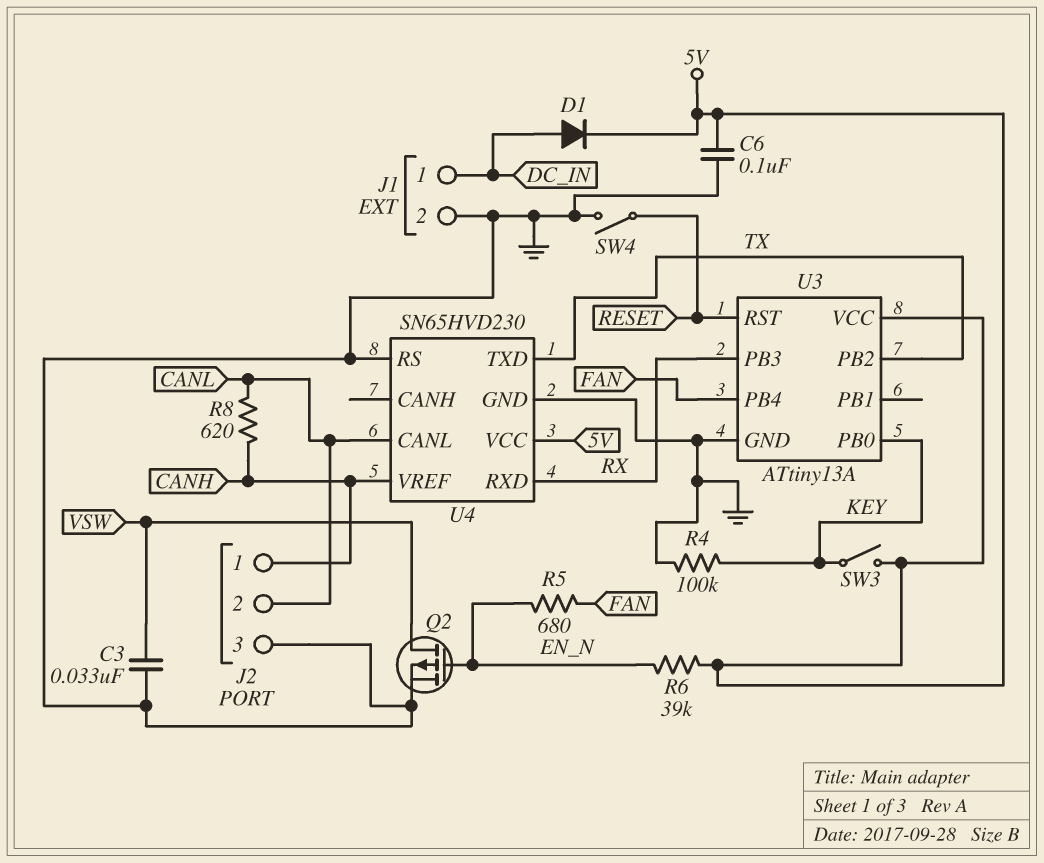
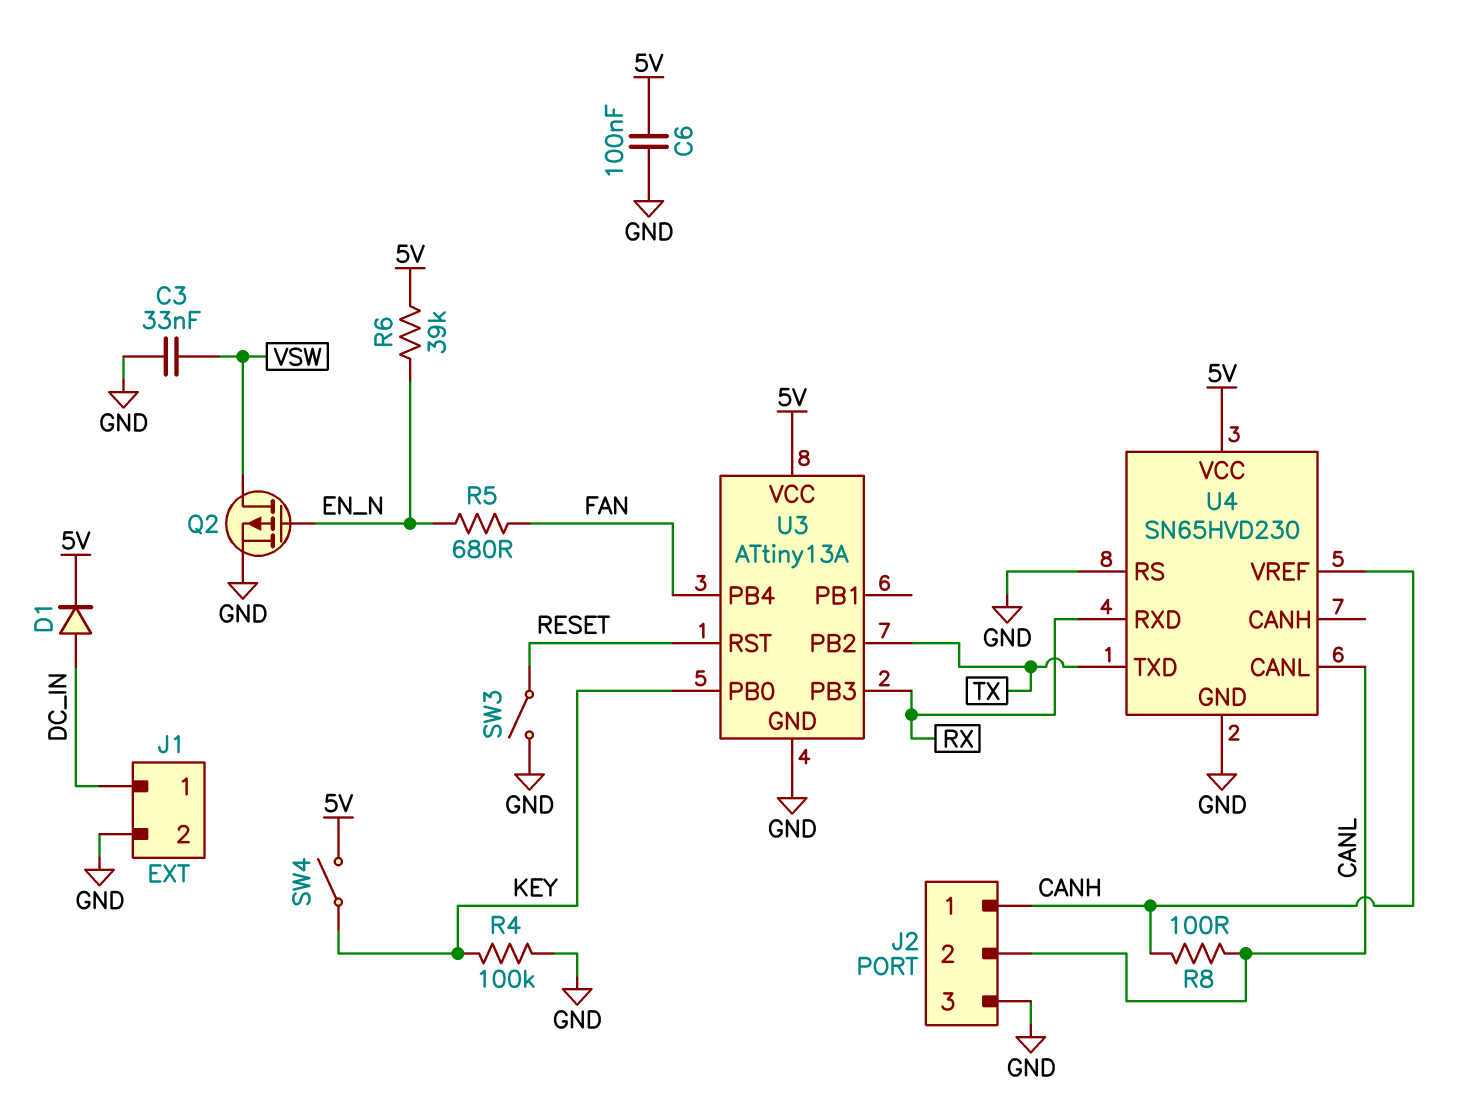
R8: 620 (CANH, CANL) -> 100 (CANH, CANL)
SW3: switch (5V, KEY) -> switch (GND, RESET)
SW4: switch (GND, RESET) -> switch (5V, KEY)

